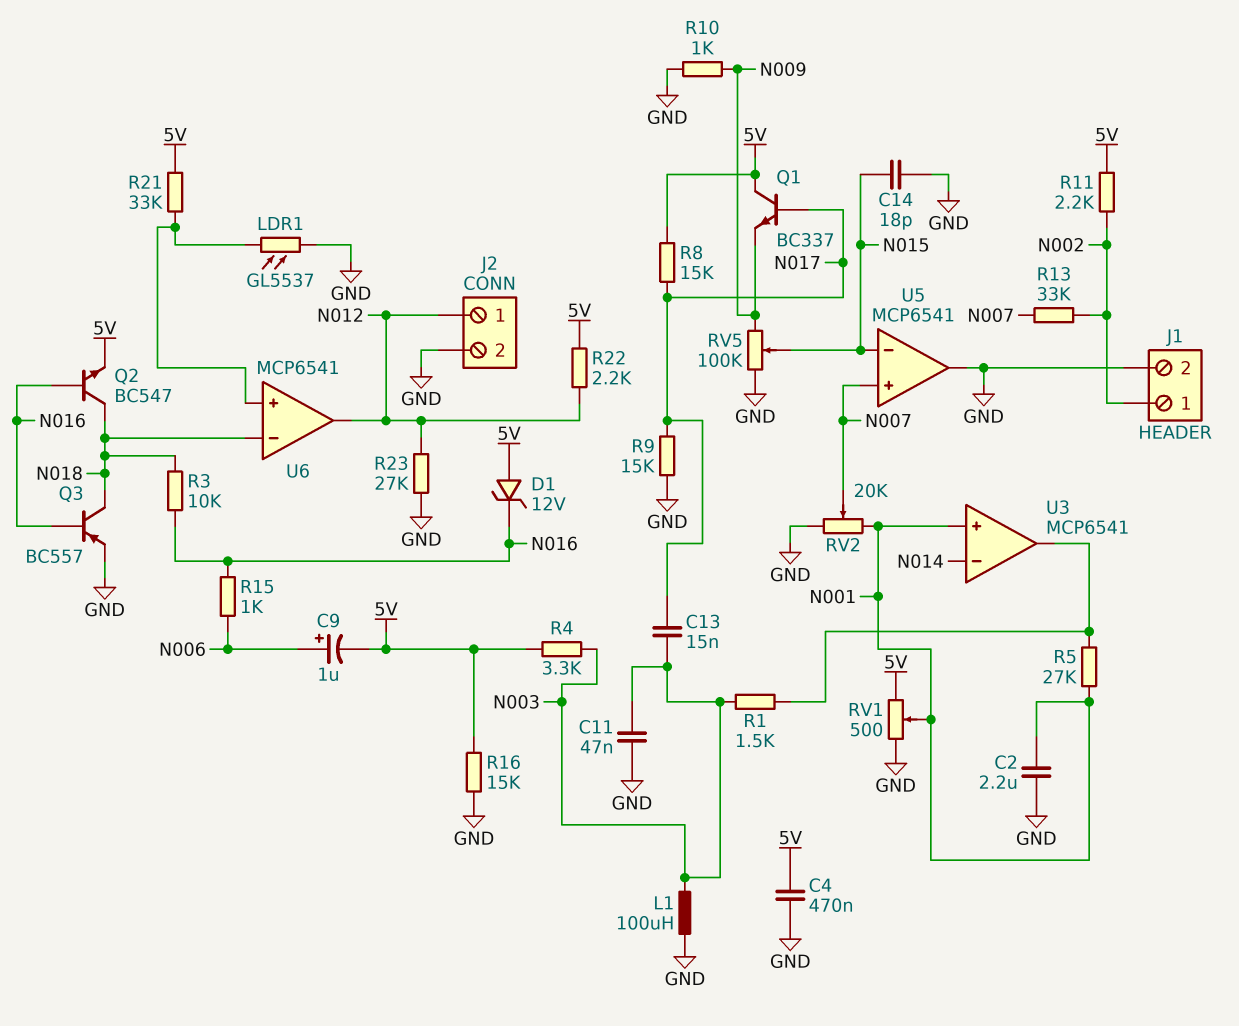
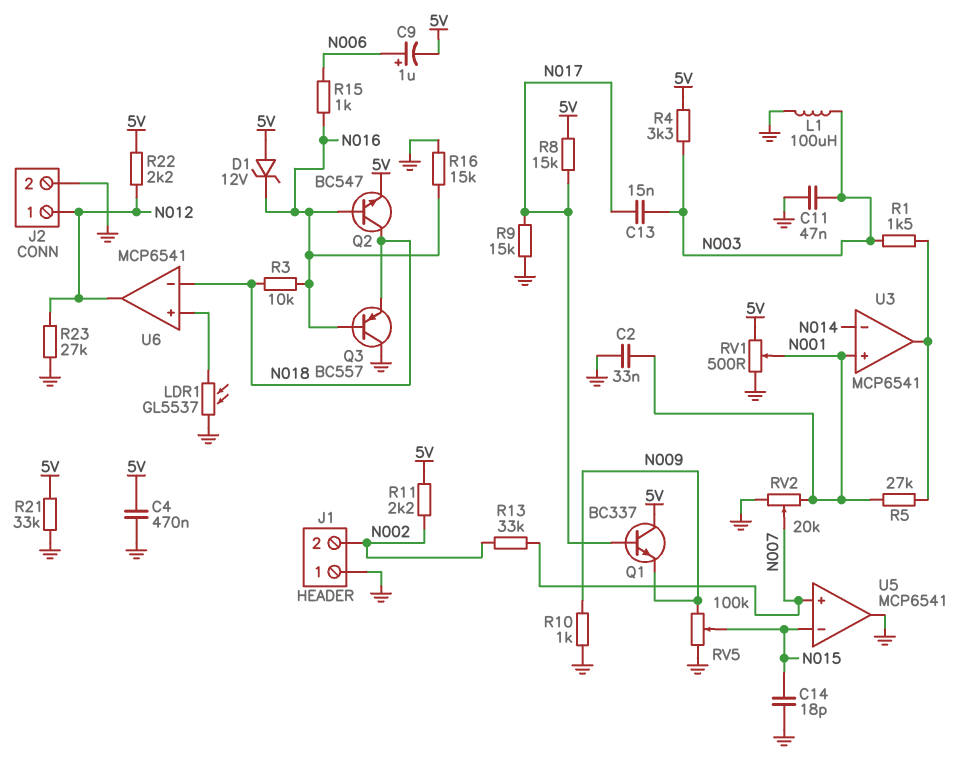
C2: 2.2uF (GND, N001) -> 33nF (GND, N001)
J1 pin 1: N002 -> GND
J1 pin 2: GND -> N002
Q3: PNP BC557 (B N016, C N018, E GND) -> PNP BC557 (B N016, C GND, E N018)
R16: 15k (5V, GND) -> 15k (GND, N016)
R21: 33k (5V, U6/in+) -> 33k (5V, GND)

